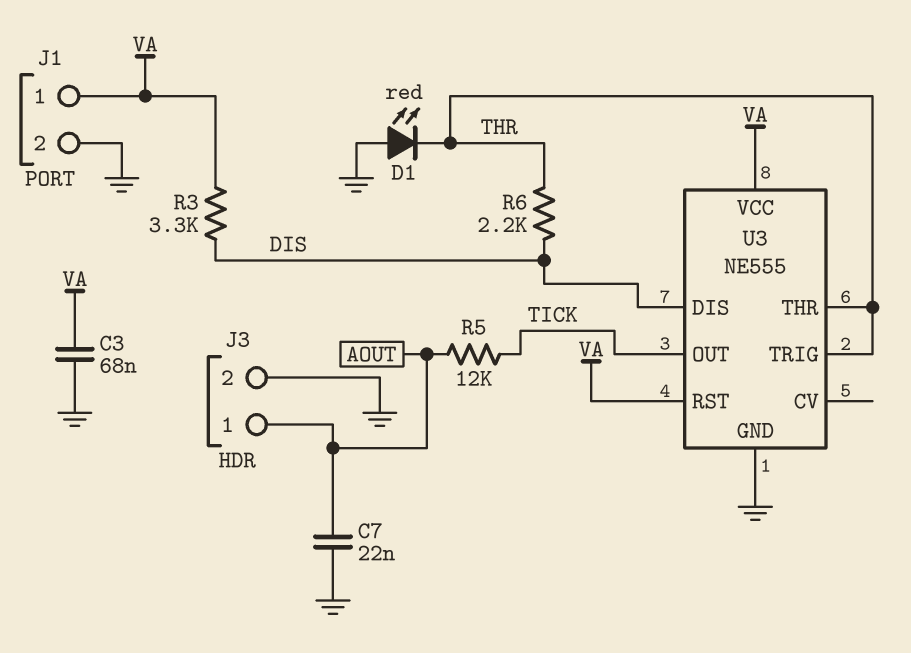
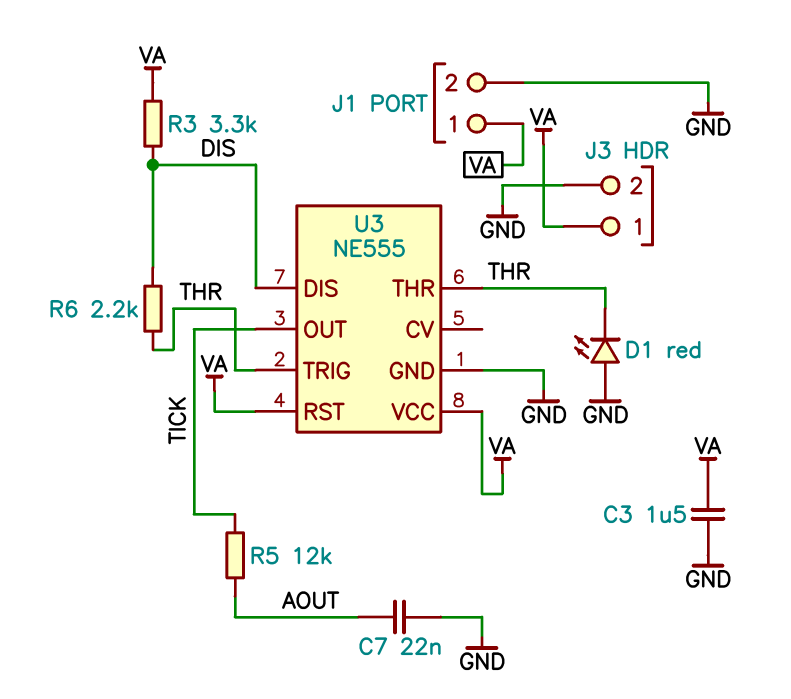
C3: 68nF (GND, VA) -> 1.5uF (GND, VA)
J3 pin 1: AOUT -> VA

